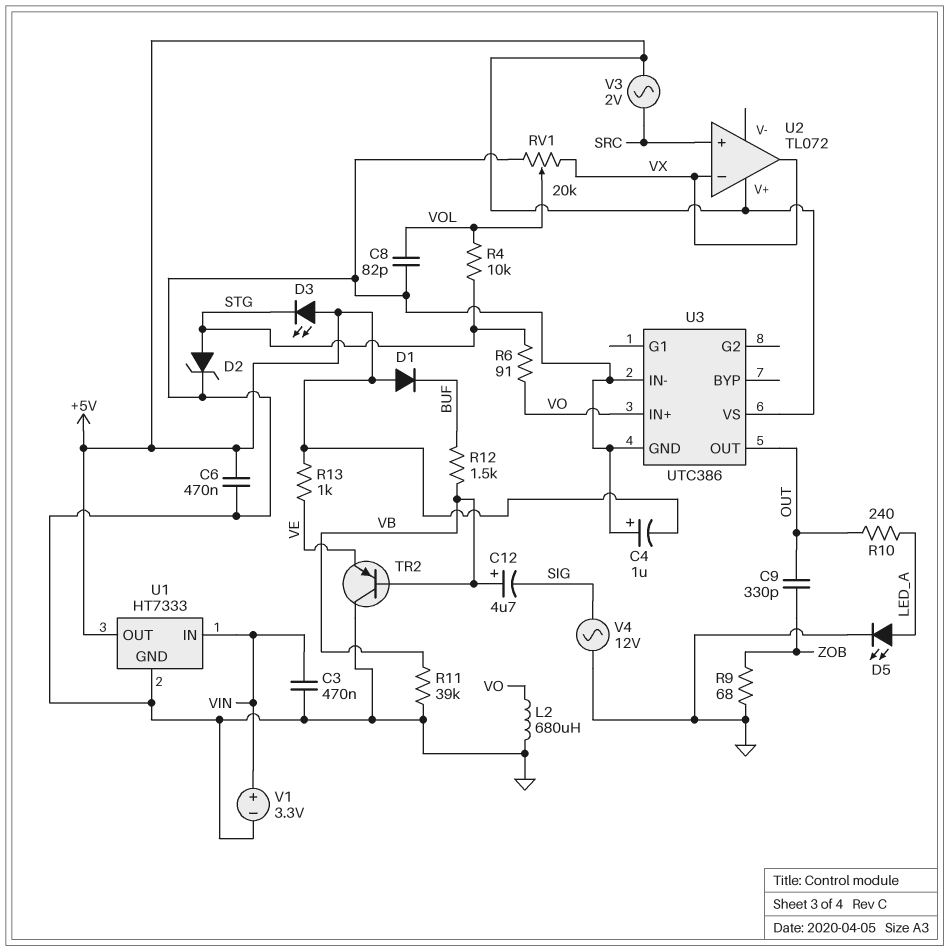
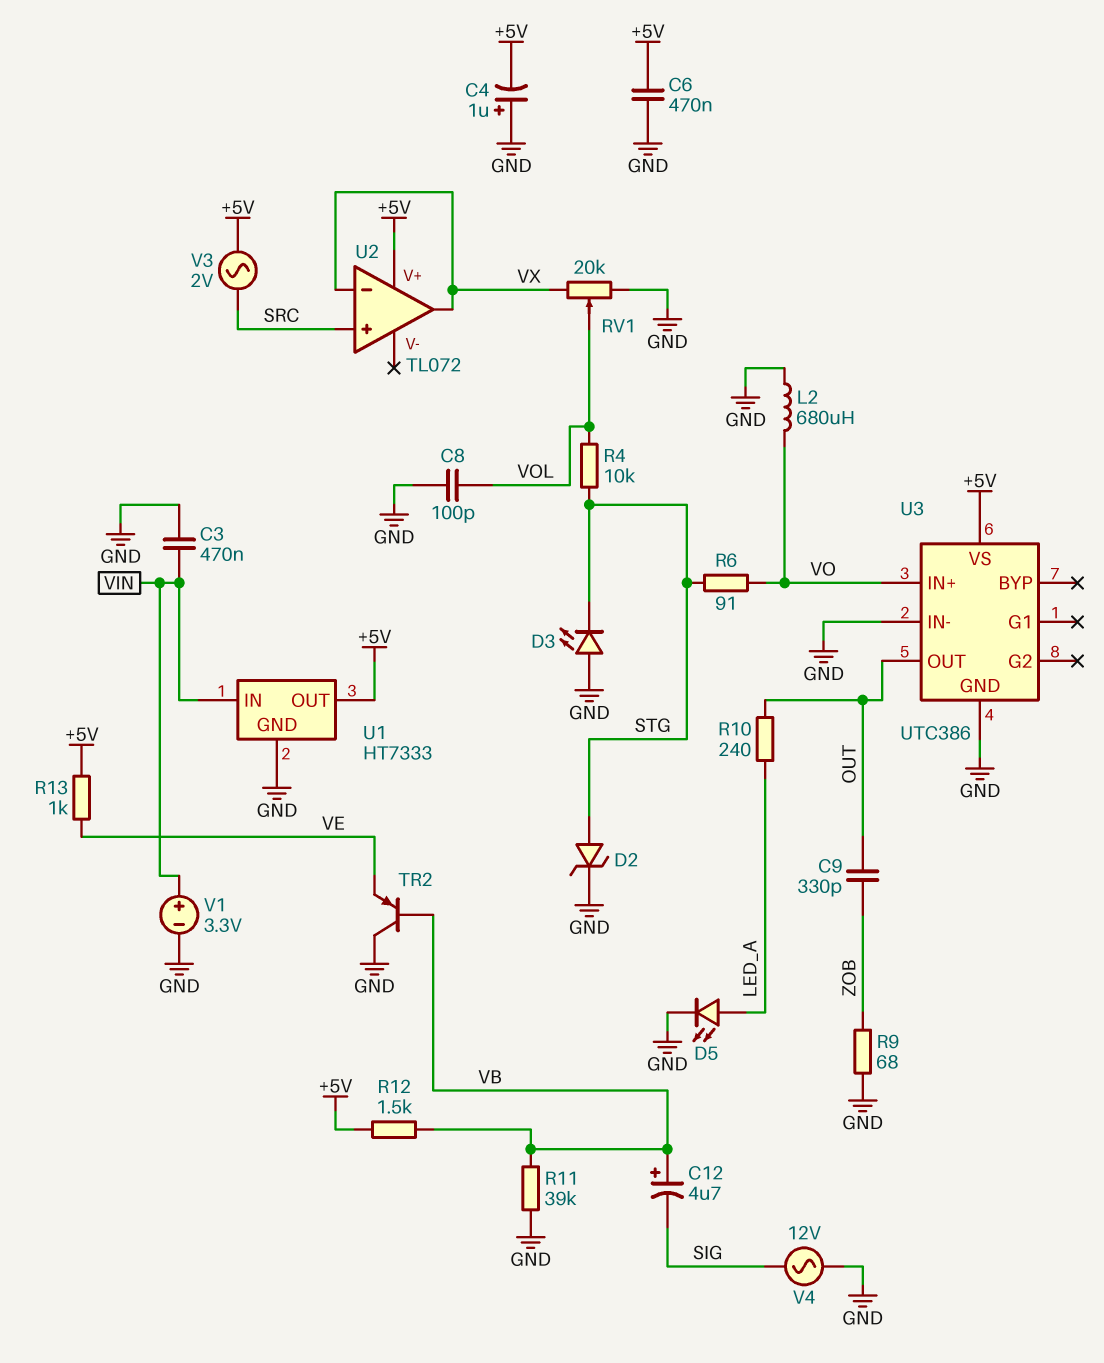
C8: 82pF (GND, VOL) -> 100pF (GND, VOL)
D1: diode (A +5V, K BUF) -> none
D3: LED (A +5V, K STG) -> LED (A GND, K STG)
R12: 1.5k (BUF, VB) -> 1.5k (+5V, VB)

